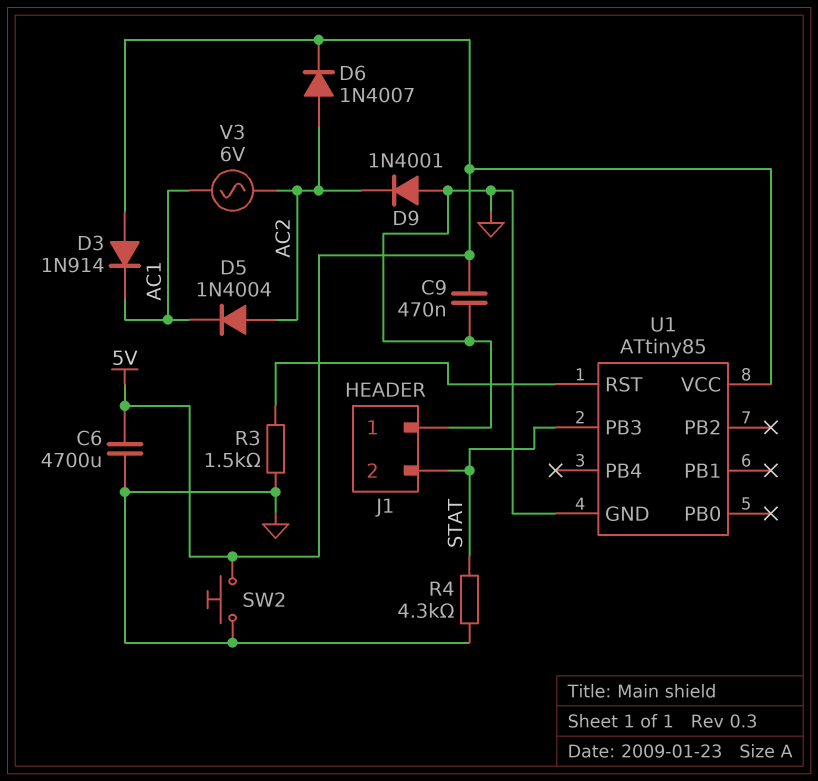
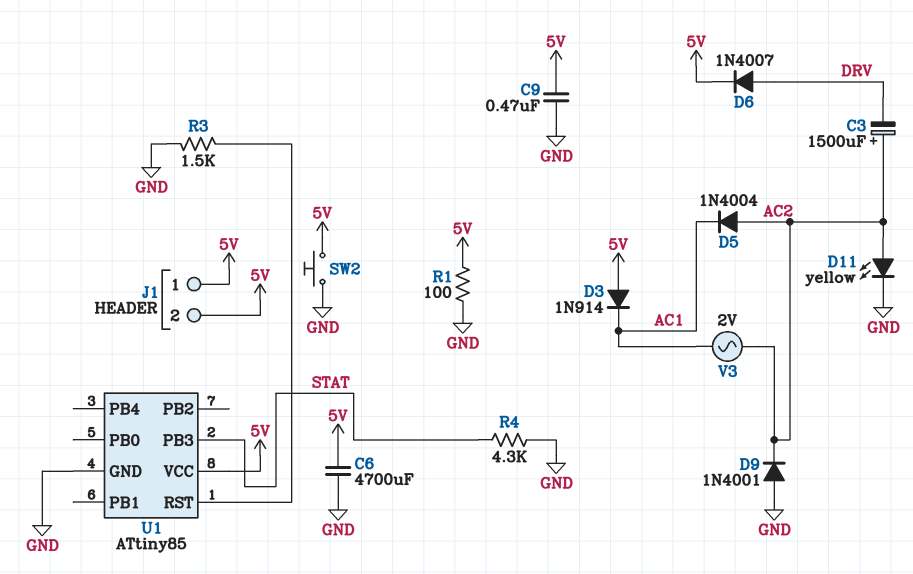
C3: none -> 1500uF (plus AC2, minus DRV)
D6: diode 1N4007 (A AC2, K 5V) -> diode 1N4007 (A DRV, K 5V)
D11: none -> LED yellow (A AC2, K GND)
J1 pin 1: GND -> 5V
J1 pin 2: STAT -> 5V
R1: none -> 100 (5V, GND)
V3: AC 6V (AC1, AC2) -> AC 2V (AC1, AC2)

